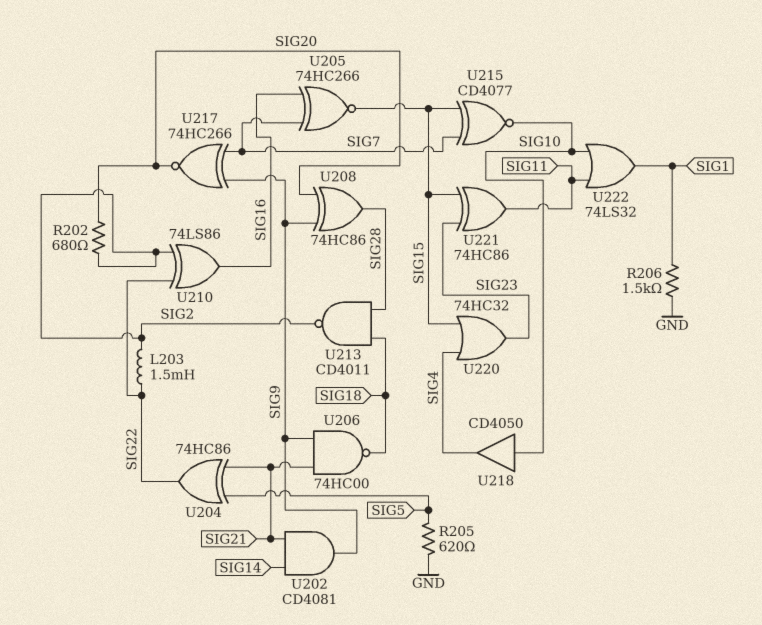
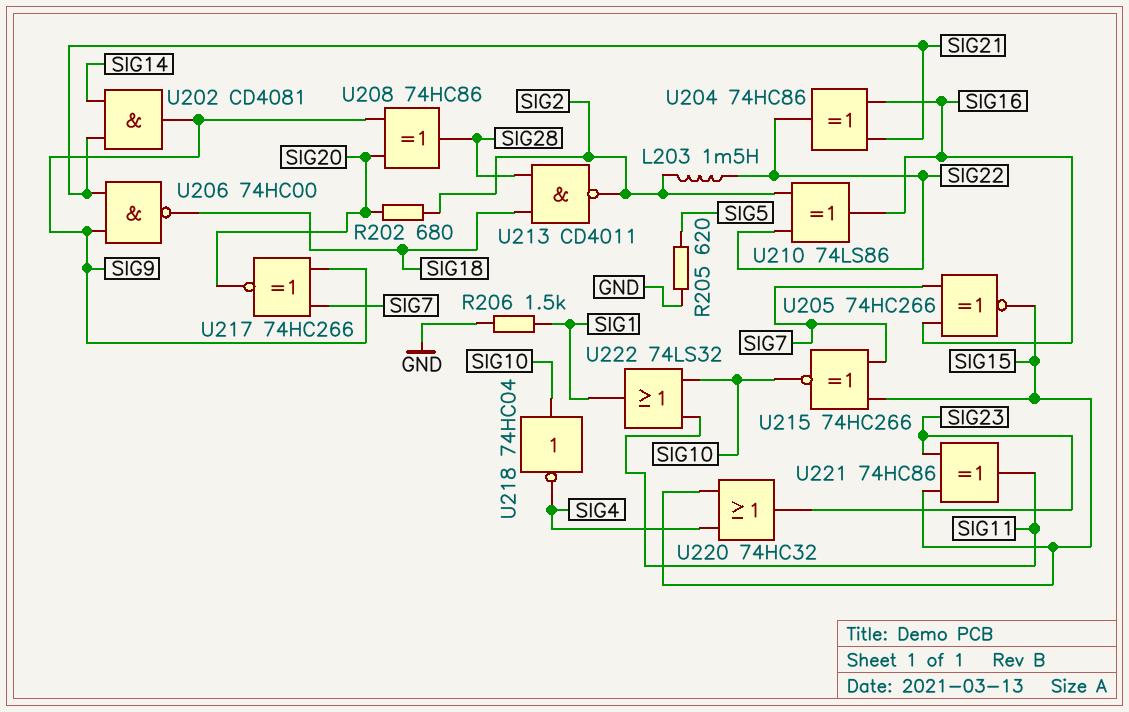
U204: XOR 74HC86 (in SIG5, in SIG21, out SIG22) -> XOR 74HC86 (in SIG16, in SIG21, out SIG22)
U215: XNOR CD4077 (in SIG7, in SIG15, out SIG10) -> XNOR 74HC266 (in SIG7, in SIG15, out SIG10)
U218: buffer CD4050 (in SIG10, out SIG4) -> NOT 74HC04 (in SIG10, out SIG4)

